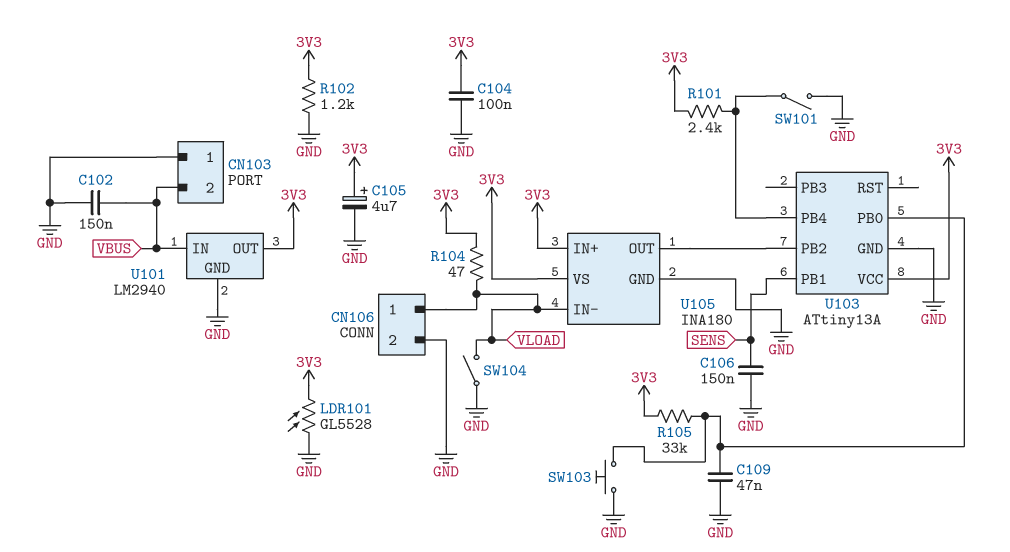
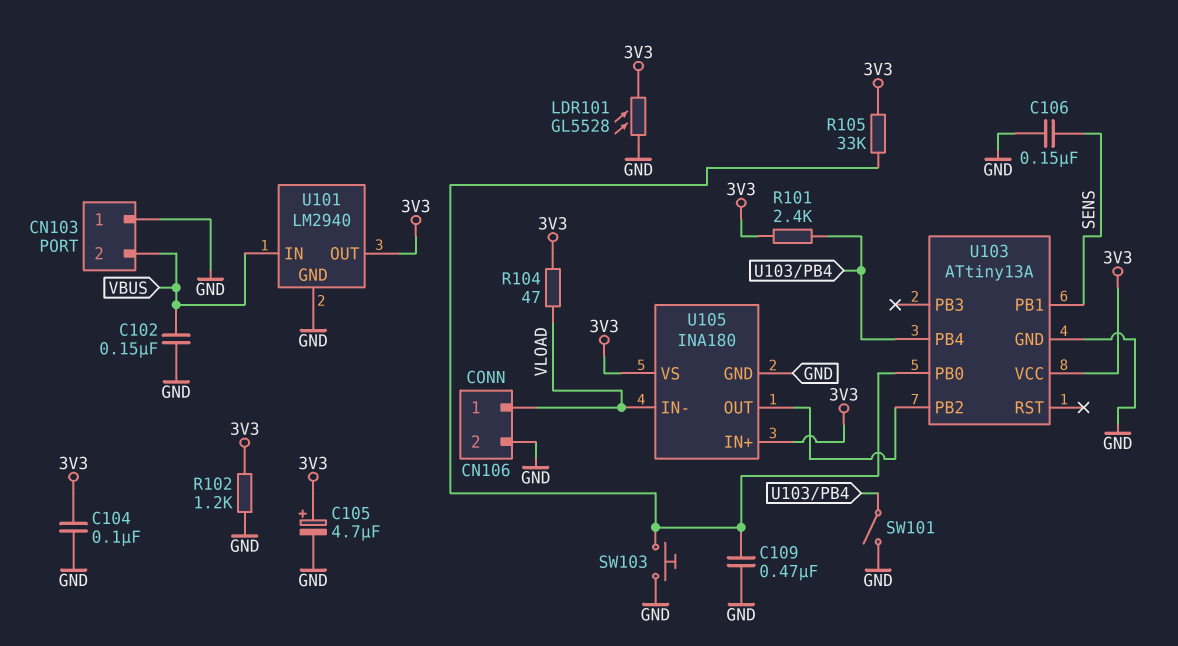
C109: 47nF (GND, U103/PB0) -> 470nF (GND, U103/PB0)
SW104: switch (GND, VLOAD) -> none

